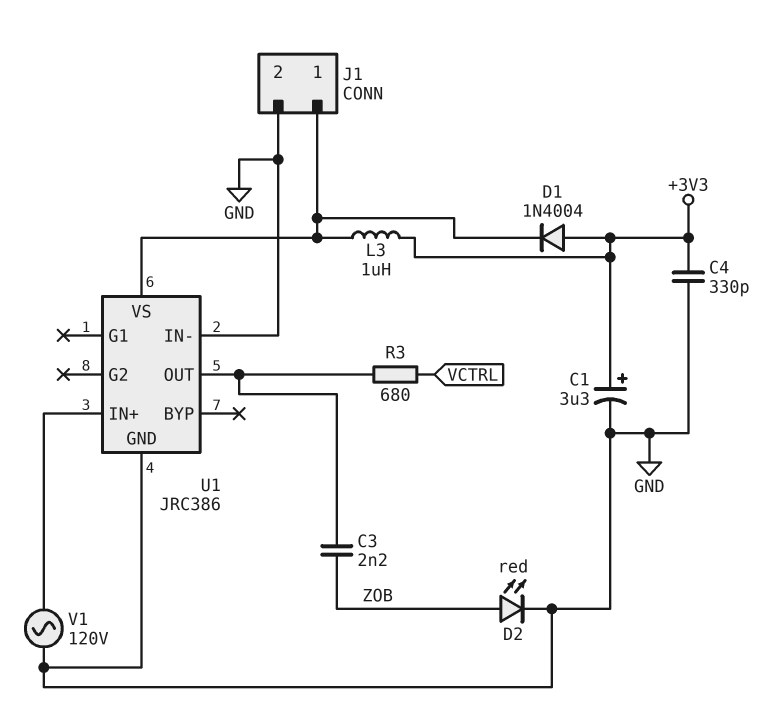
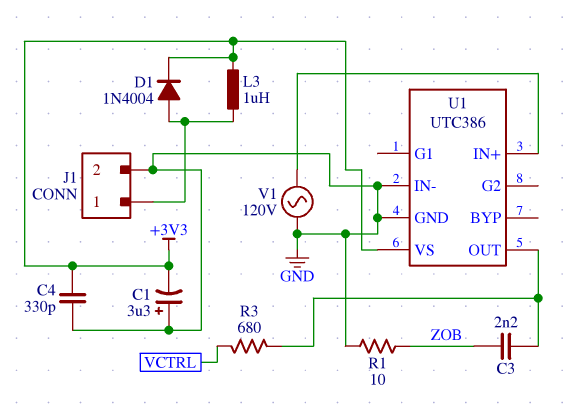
C1: 3.3uF (plus +3V3, minus GND) -> 3.3uF (plus GND, minus +3V3)
D1: diode 1N4004 (A +3V3, K J1/1) -> diode 1N4004 (A J1/1, K +3V3)
D2: LED red (A ZOB, K GND) -> none
R1: none -> 10 (GND, ZOB)
U1: JRC386 -> UTC386
U1 pin VS: J1/1 -> +3V3

